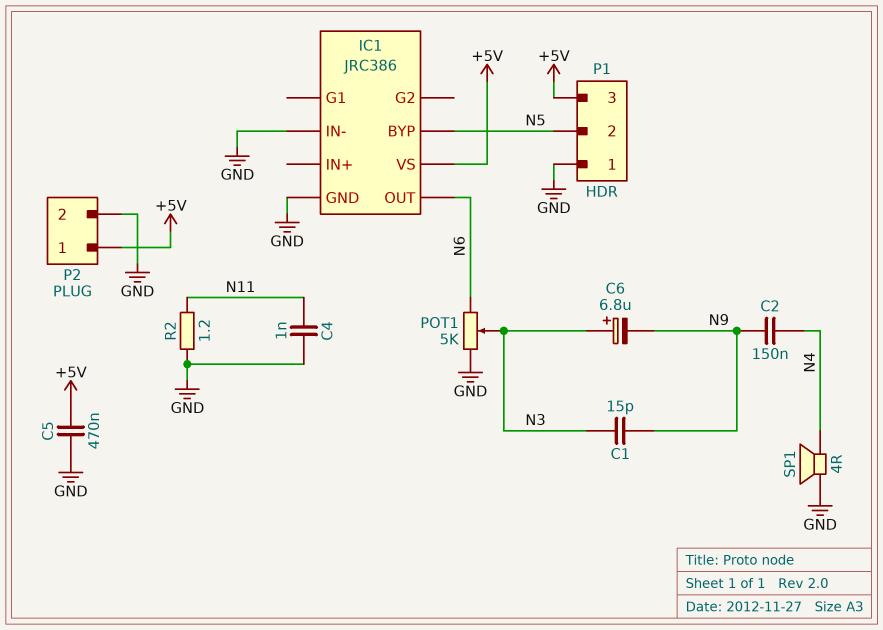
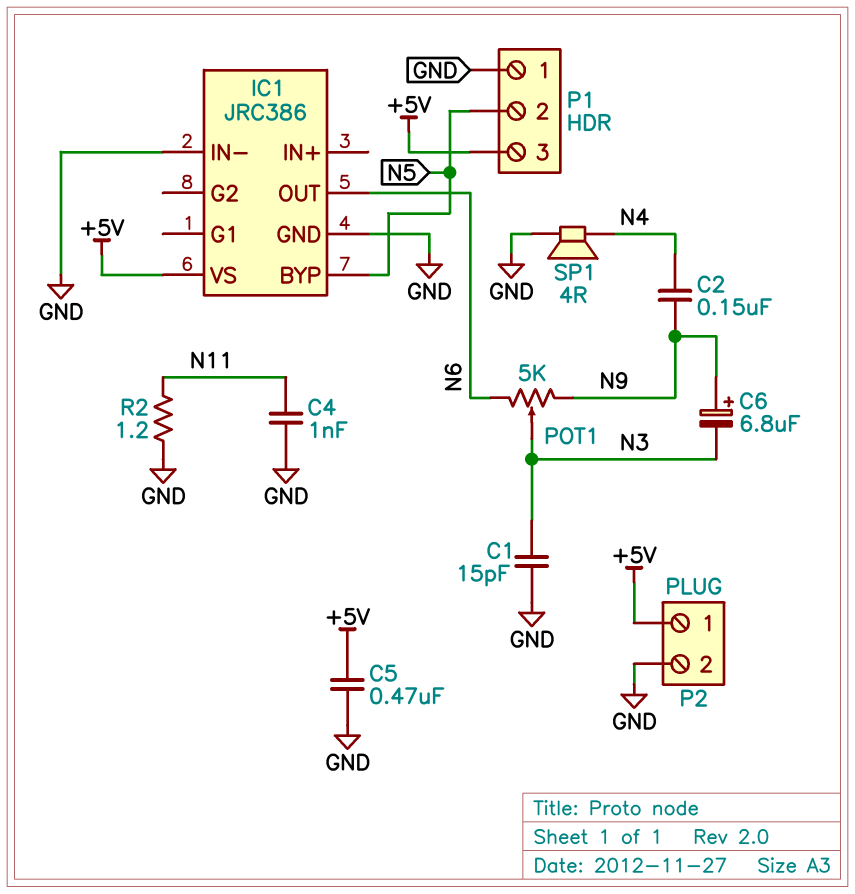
C1: 15pF (N3, N9) -> 15pF (GND, N3)
C6: 6.8uF (plus N3, minus N9) -> 6.8uF (plus N9, minus N3)
POT1: 5k (GND, N6, wiper N3) -> 5k (N6, N9, wiper N3)

